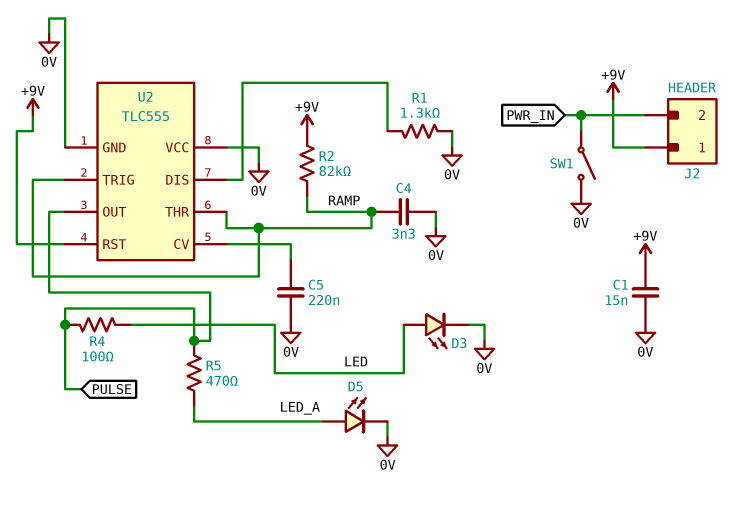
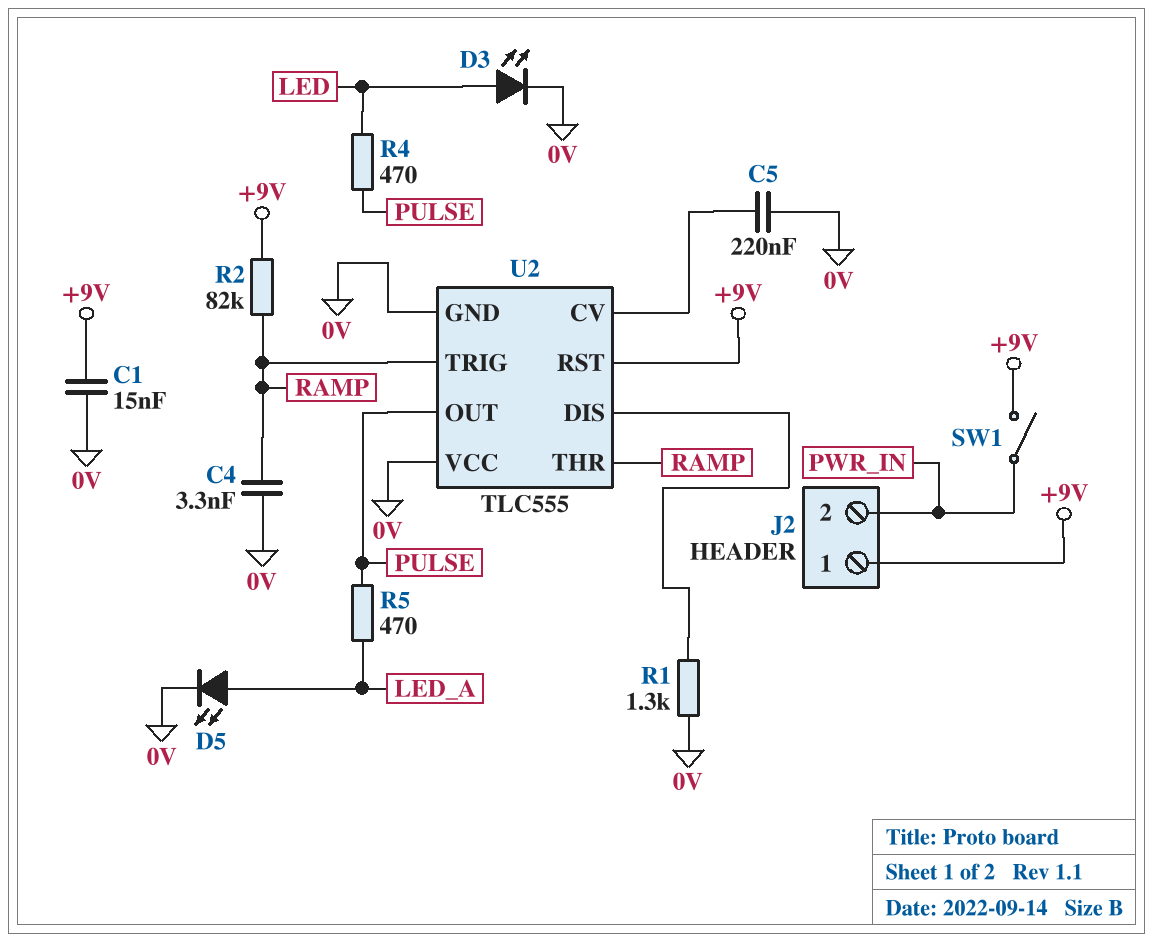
R4: 100 (LED, PULSE) -> 470 (LED, PULSE)
SW1: switch (0V, PWR_IN) -> switch (+9V, PWR_IN)

